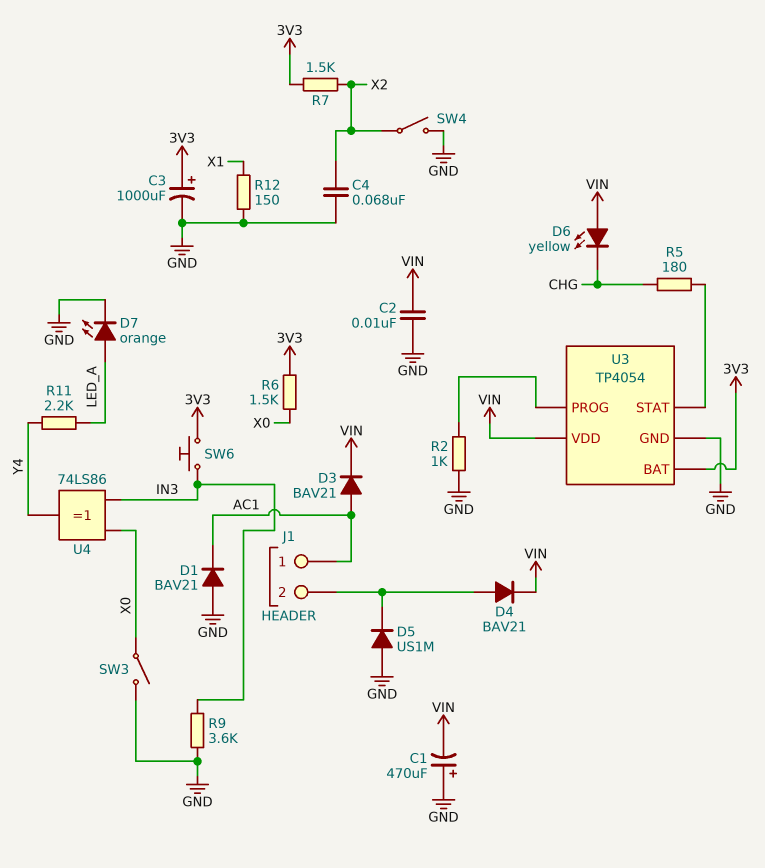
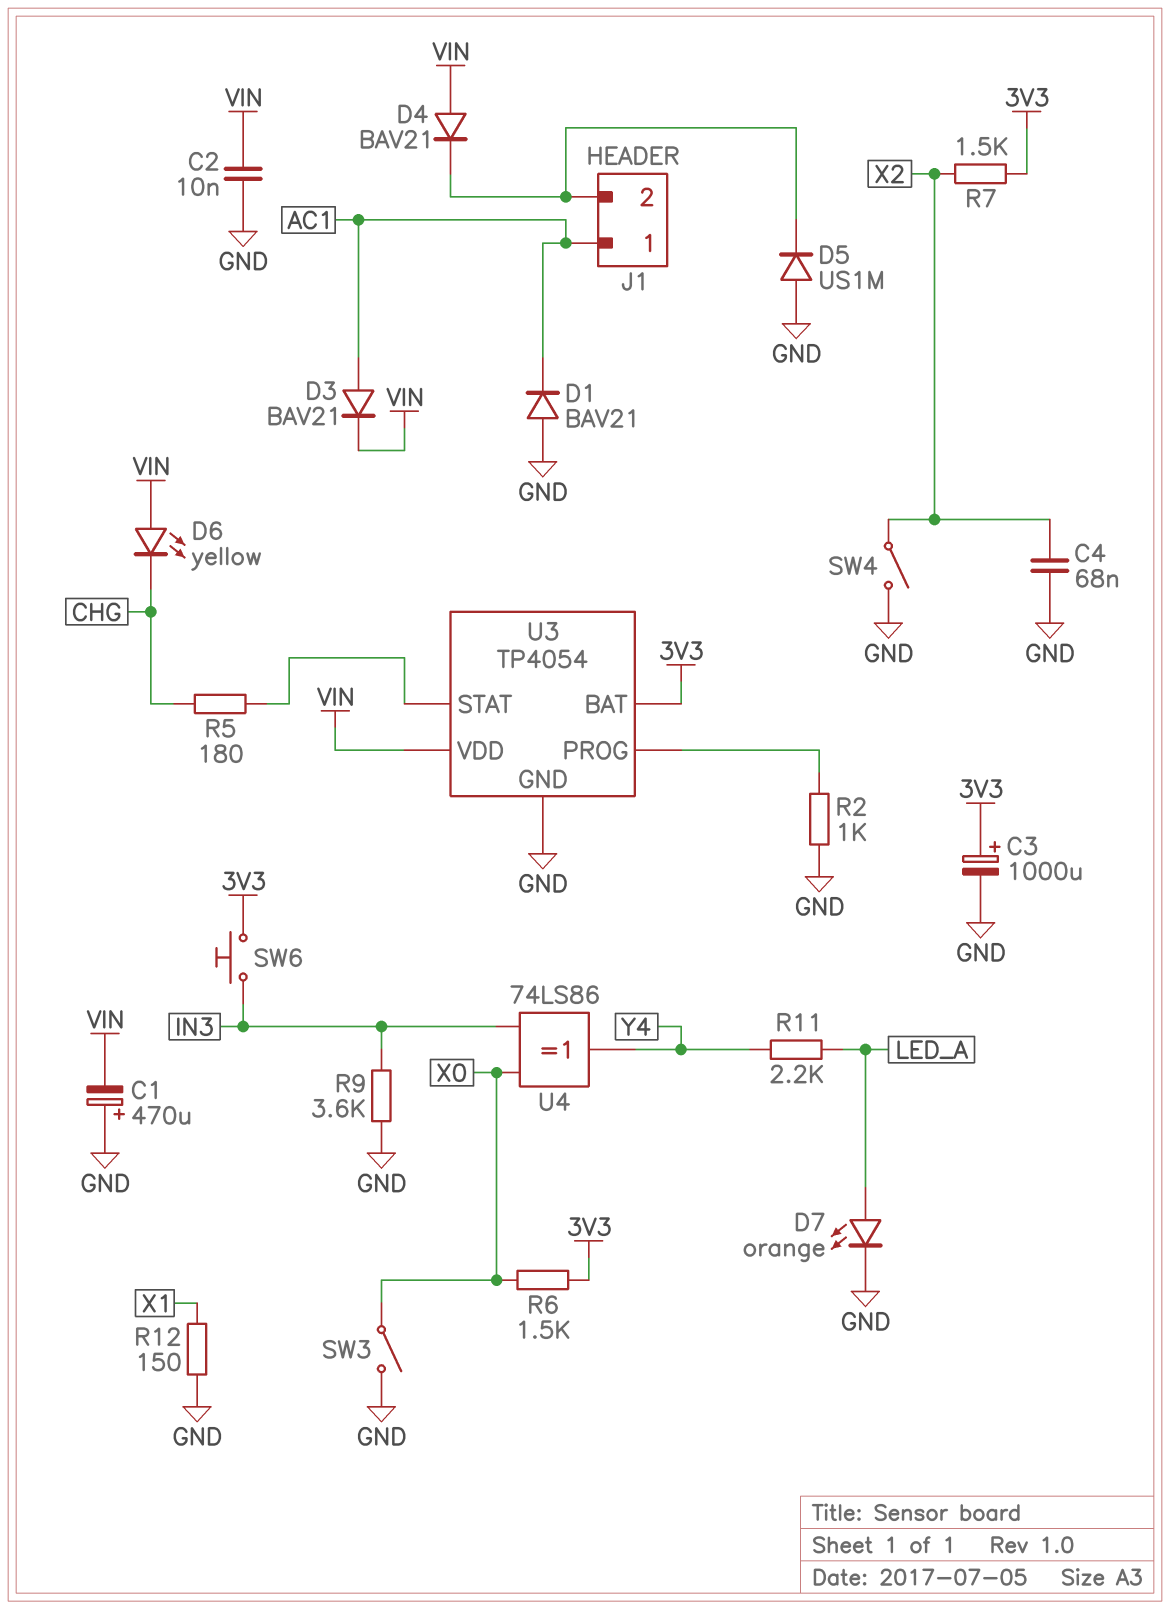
D4: diode BAV21 (A J1/2, K VIN) -> diode BAV21 (A VIN, K J1/2)

